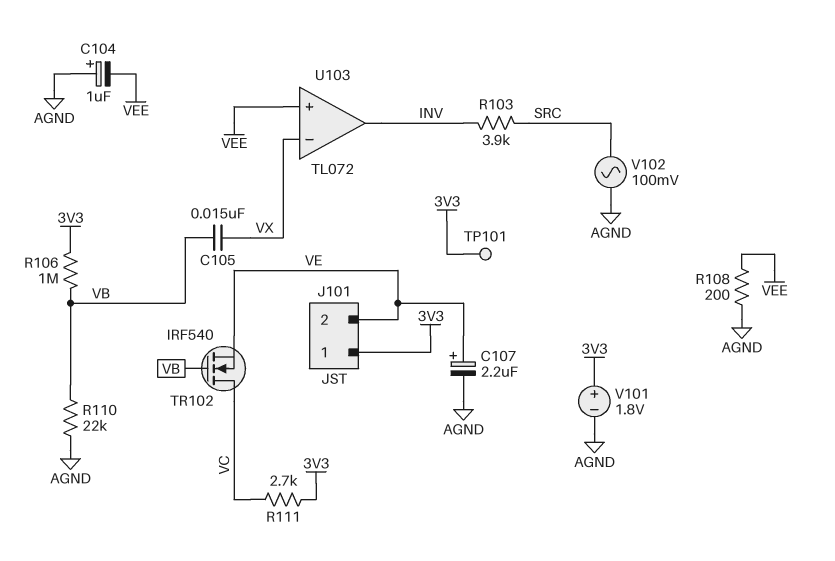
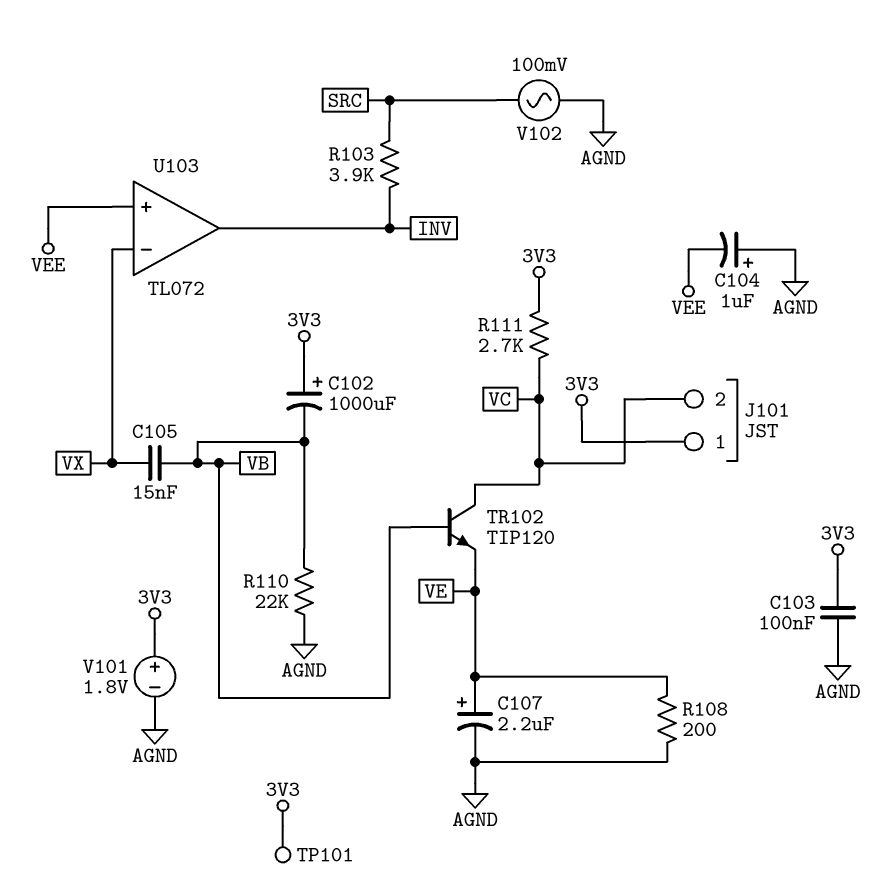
C102: none -> 1000uF (plus 3V3, minus VB)
C103: none -> 100nF (3V3, AGND)
J101 pin 2: VE -> VC
R106: 1M (3V3, VB) -> none
R108: 200 (AGND, VEE) -> 200 (AGND, VE)
TR102: NMOS IRF540 (G VB, D VC, S VE) -> NPN TIP120 (B VB, C VC, E VE)

